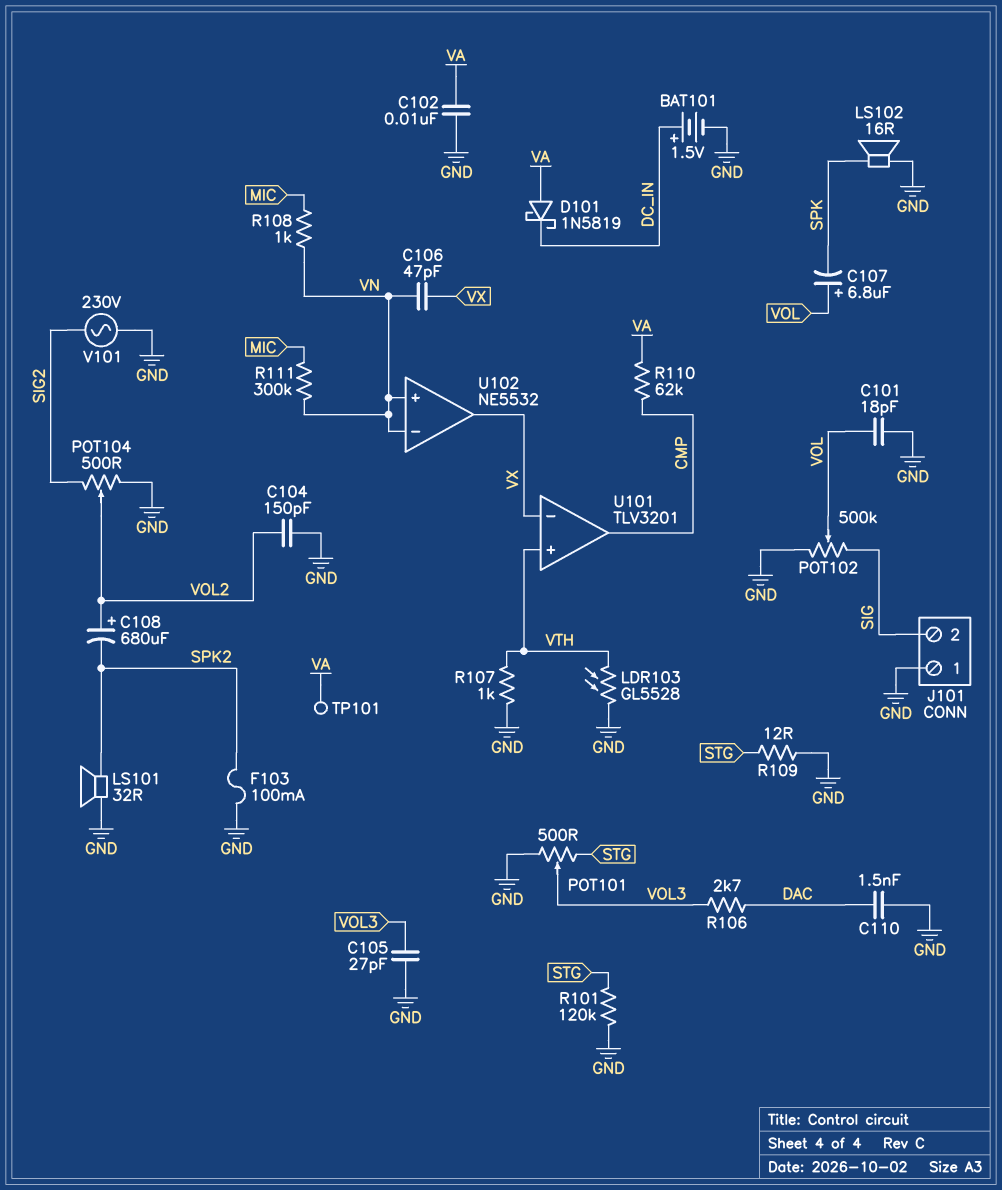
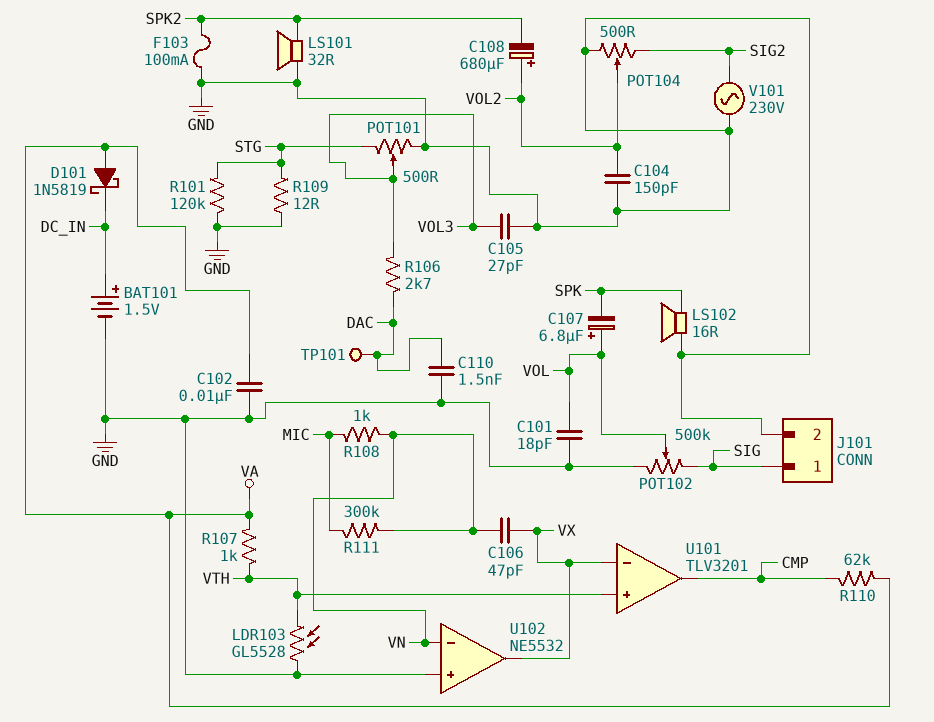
J101 pin 1: GND -> SIG
J101 pin 2: SIG -> GND
R107: 1k (GND, VTH) -> 1k (VA, VTH)
TP101: test point (VA) -> test point (DAC)
U102 pin in+: VN -> GND

